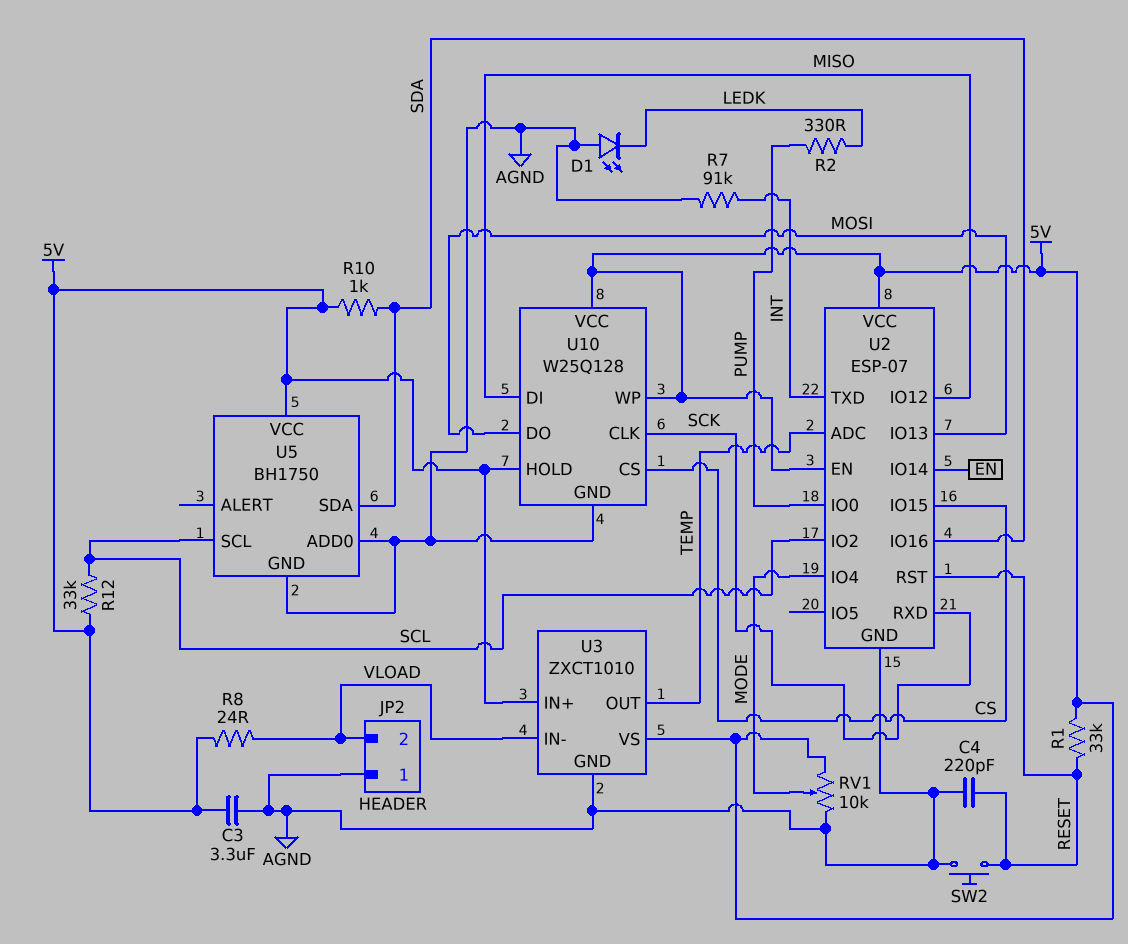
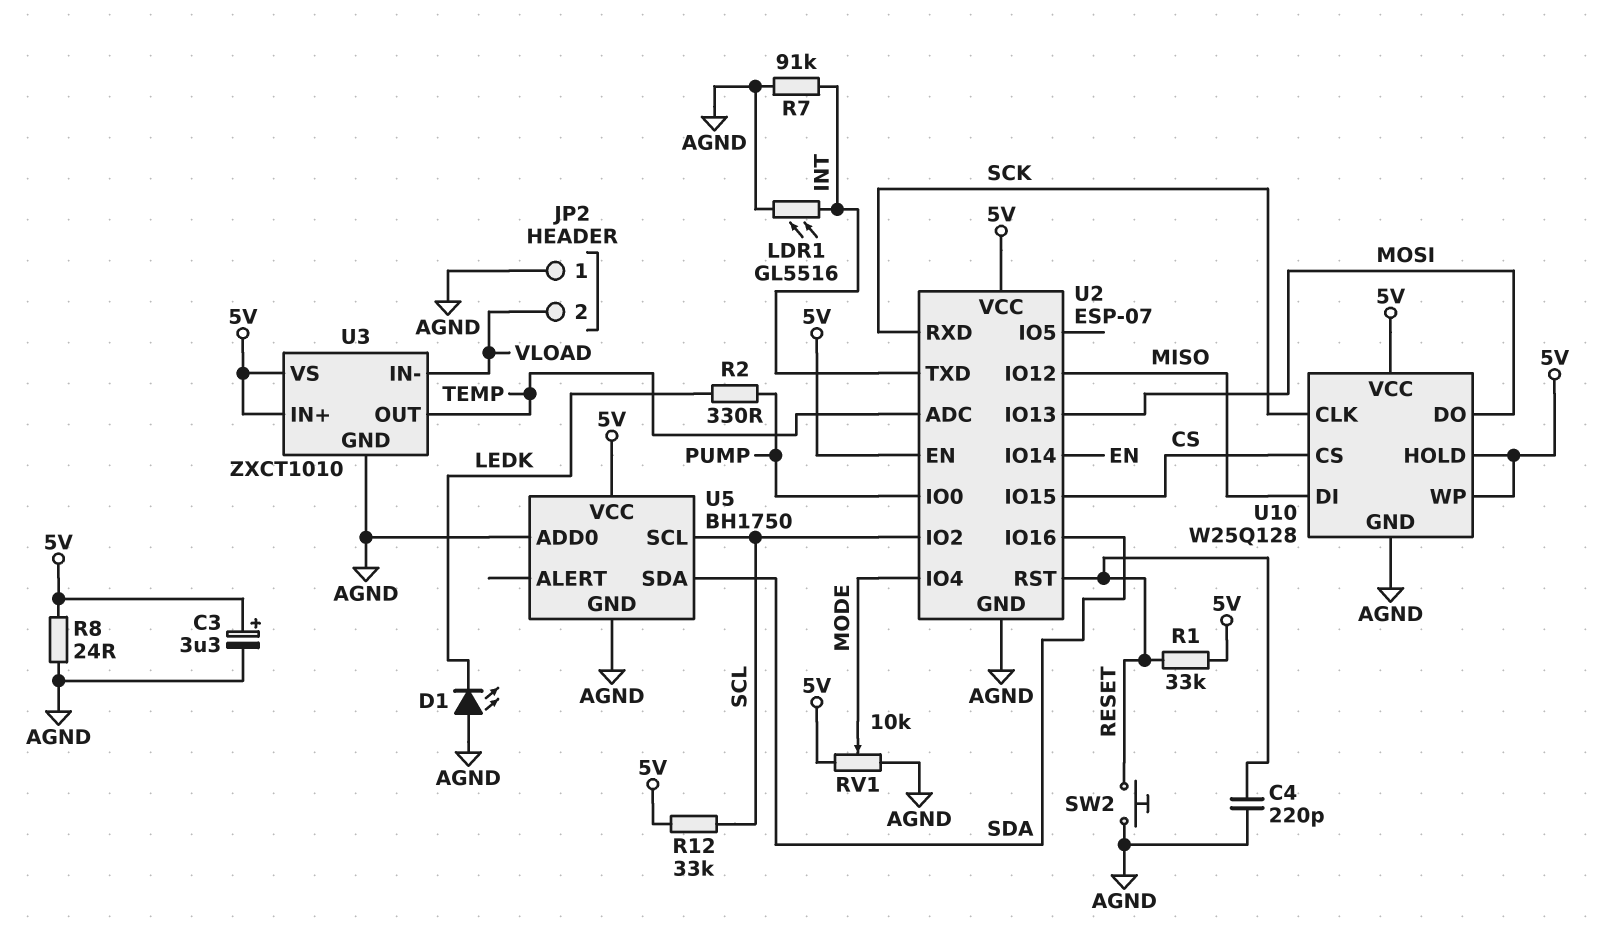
C3: 3.3uF (5V, AGND) -> 3.3uF (plus 5V, minus AGND)
LDR1: none -> GL5516 (AGND, INT)
R8: 24 (5V, VLOAD) -> 24 (5V, AGND)
R10: 1k (5V, SDA) -> none

